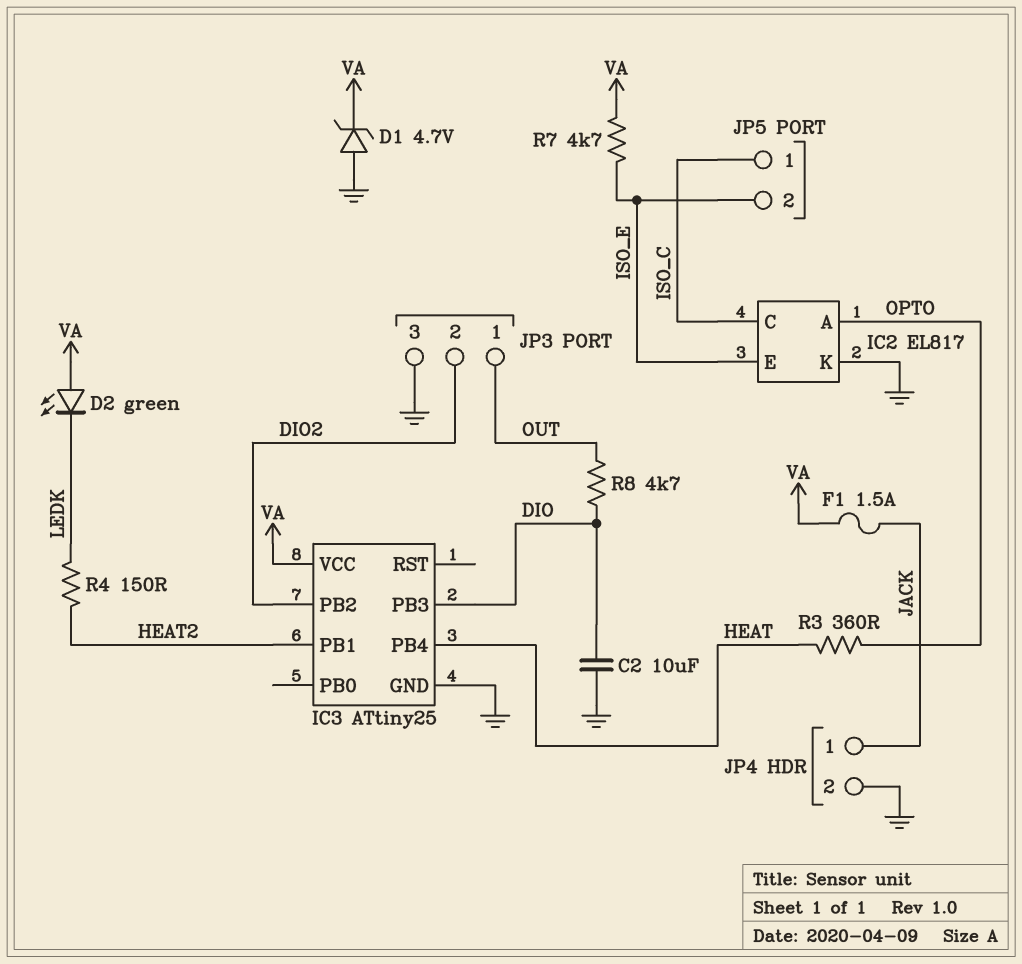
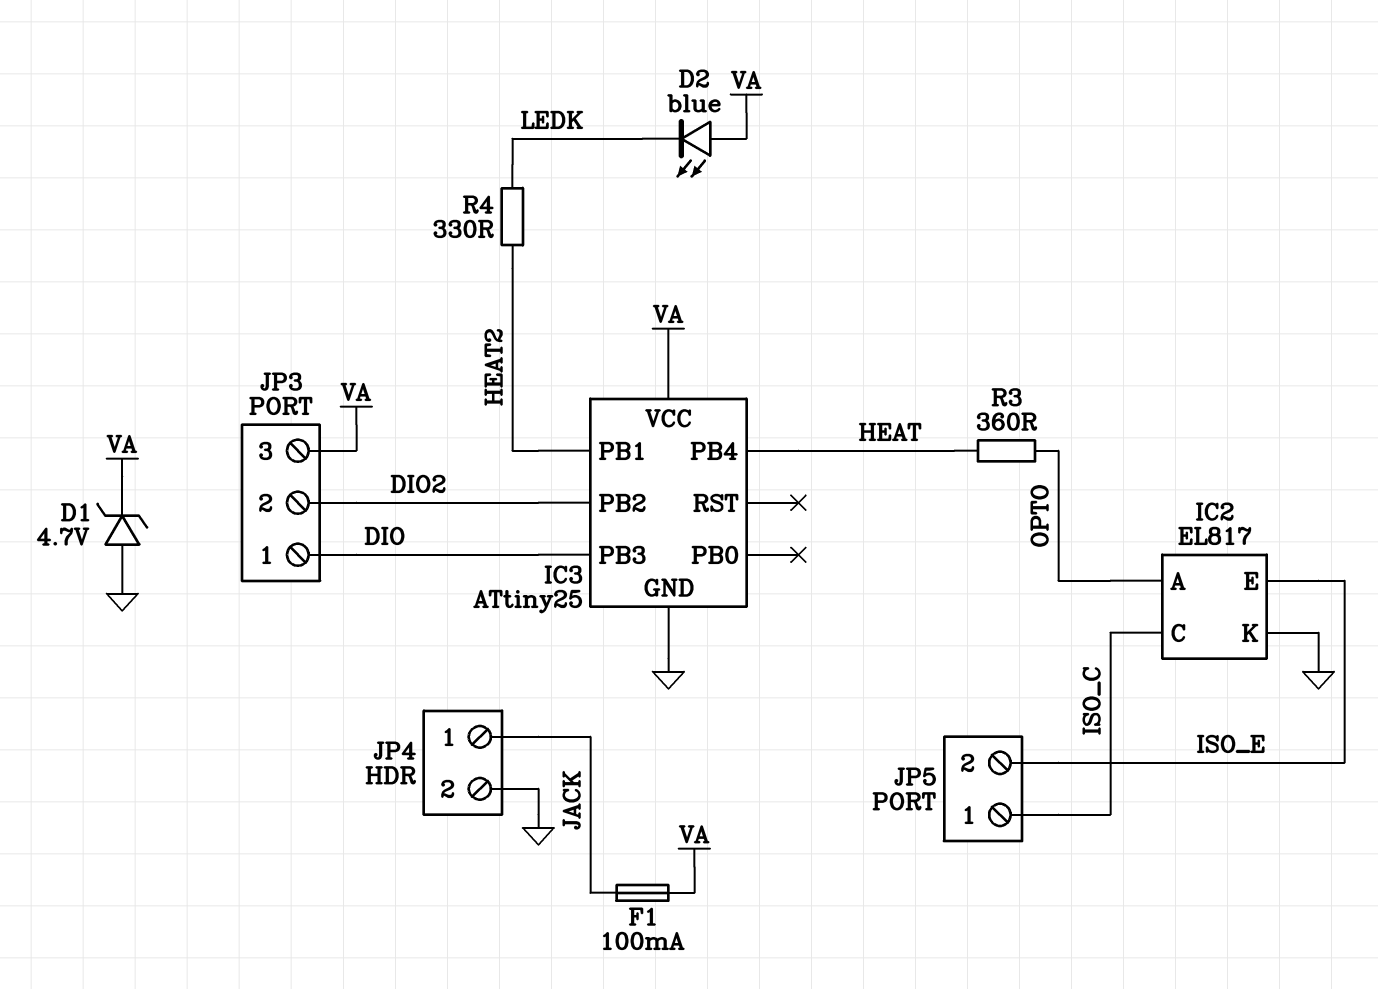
C2: 10uF (DIO, GND) -> none
D2: LED green (A VA, K LEDK) -> LED blue (A VA, K LEDK)
F1: 1.5A (JACK, VA) -> 100mA (JACK, VA)
JP3 pin 1: OUT -> DIO
JP3 pin 3: GND -> VA
R4: 150 (HEAT2, LEDK) -> 330 (HEAT2, LEDK)
R7: 4.7k (ISO_E, VA) -> none
R8: 4.7k (DIO, OUT) -> none

